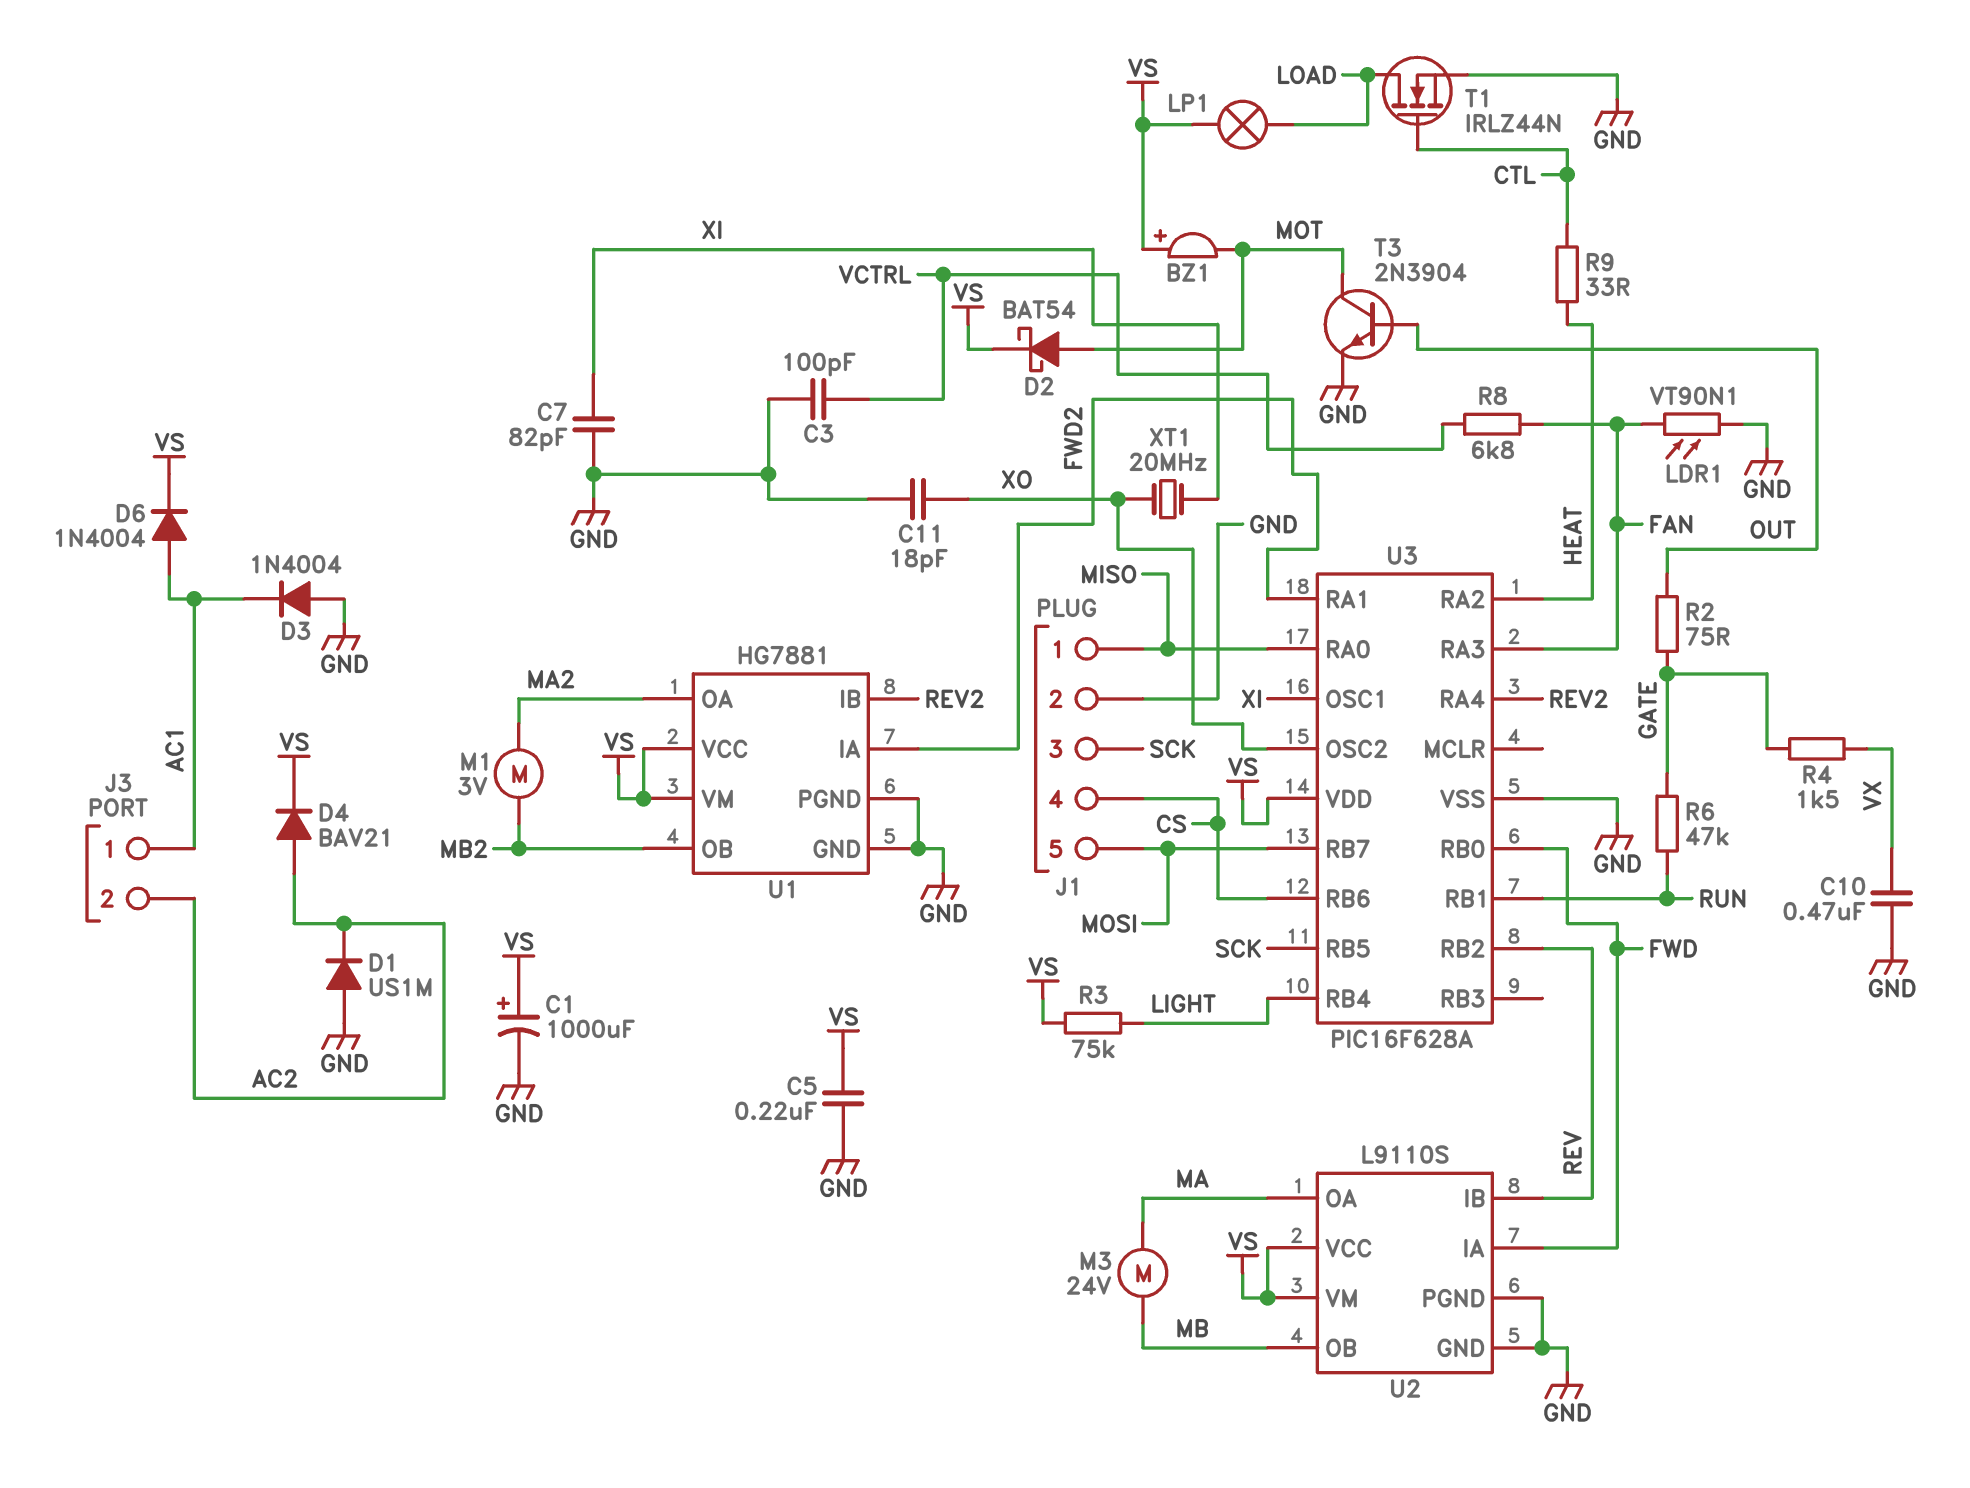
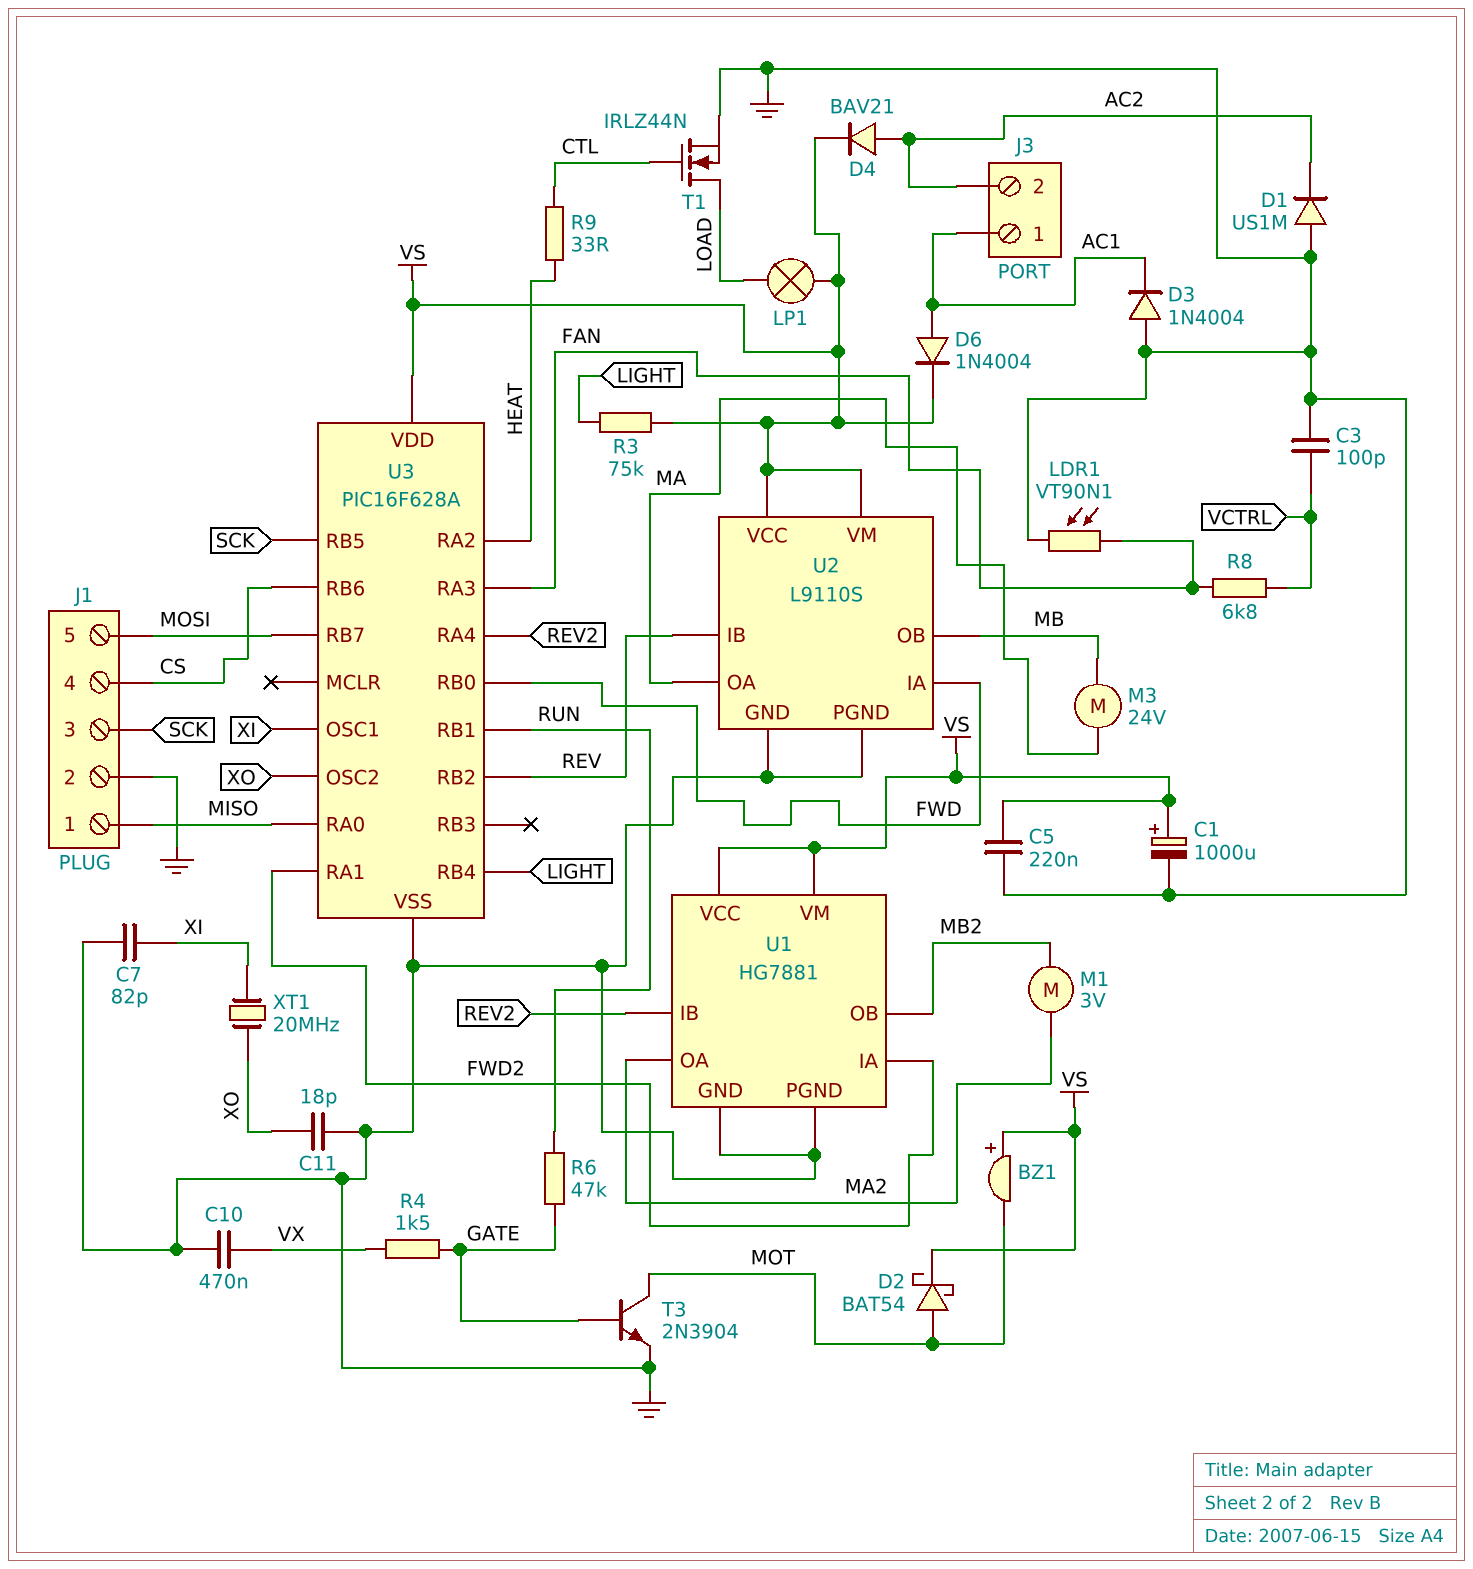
R2: 75 (GATE, OUT) -> none
T3: NPN 2N3904 (B OUT, C MOT, E GND) -> NPN 2N3904 (B GATE, C MOT, E GND)

